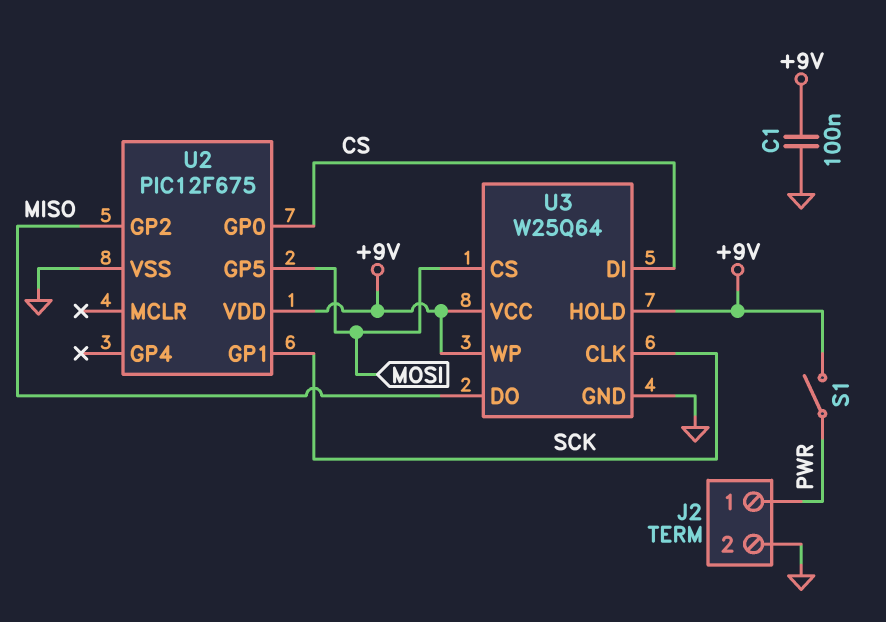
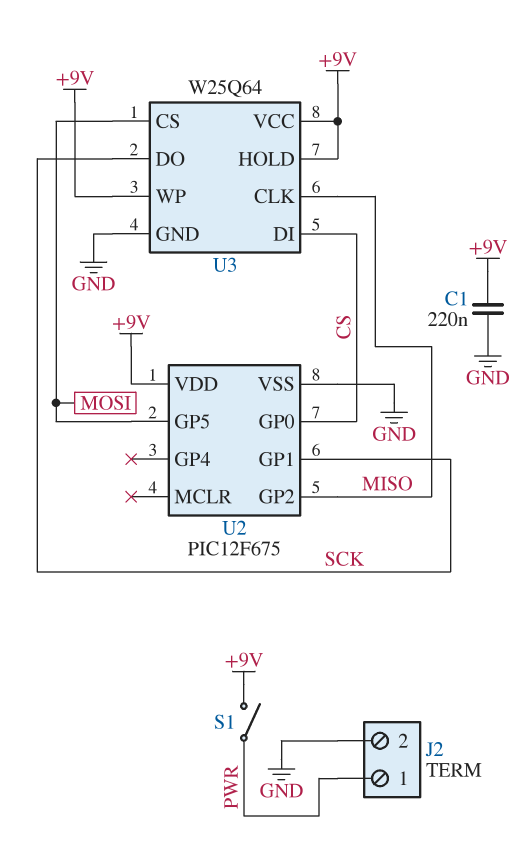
C1: 100nF (+9V, GND) -> 220nF (+9V, GND)
U3 pin CLK: SCK -> MISO
U3 pin DO: MISO -> SCK

